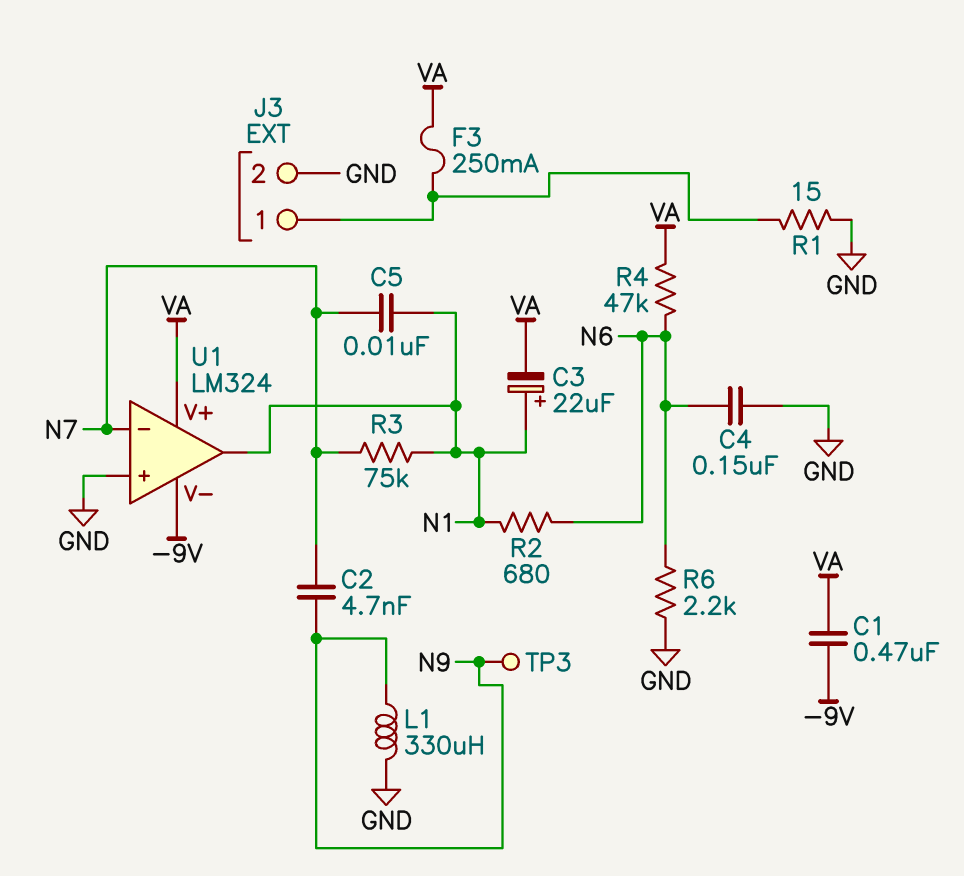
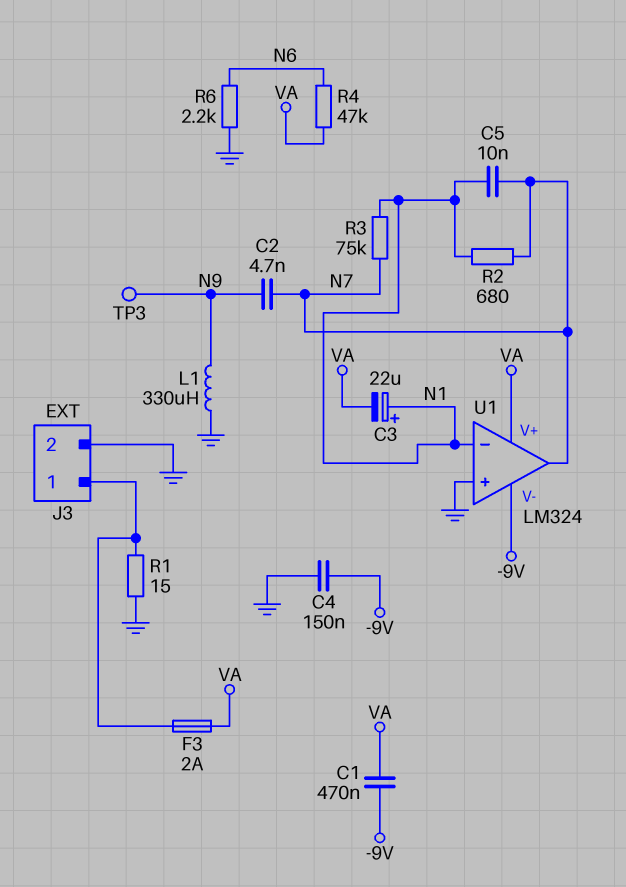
C4: 150nF (GND, N6) -> 150nF (-9V, GND)
F3: 250mA (J3/1, VA) -> 2A (J3/1, VA)
R2: 680 (N1, N6) -> 680 (N1, N7)
U1 pin in-: N7 -> N1
U1 pin out: N1 -> N7

